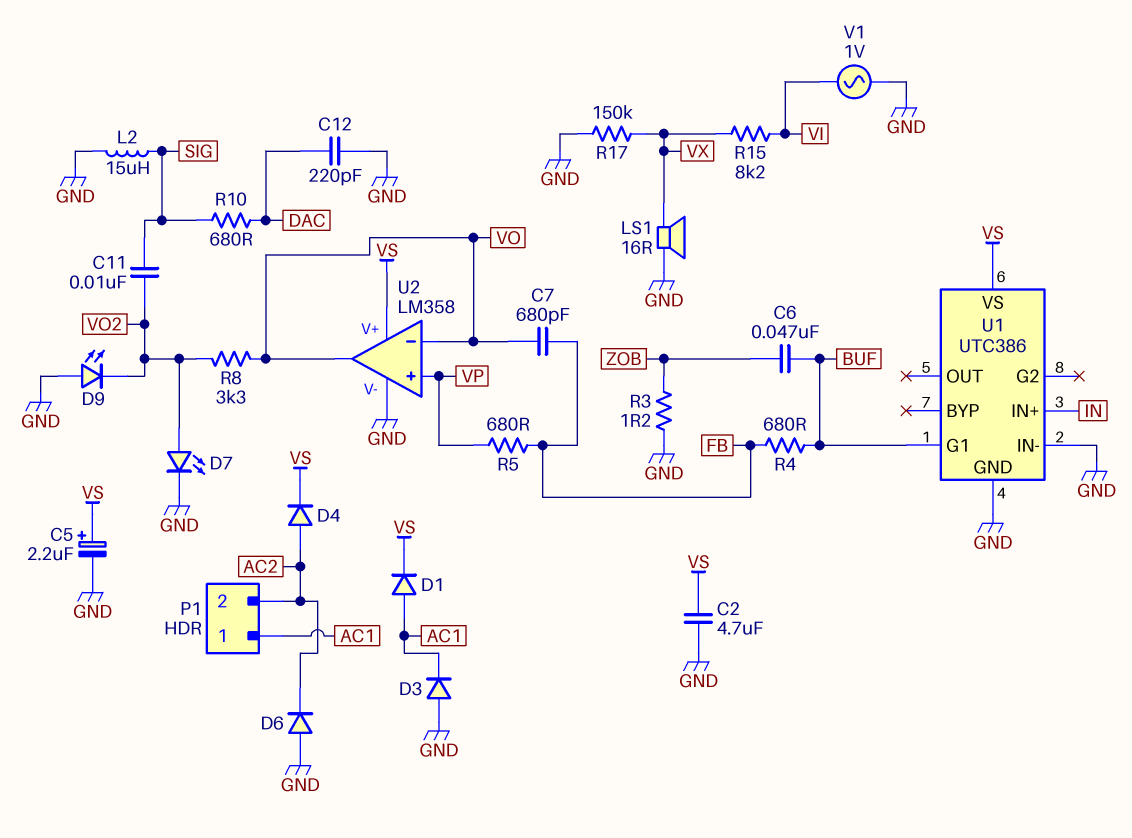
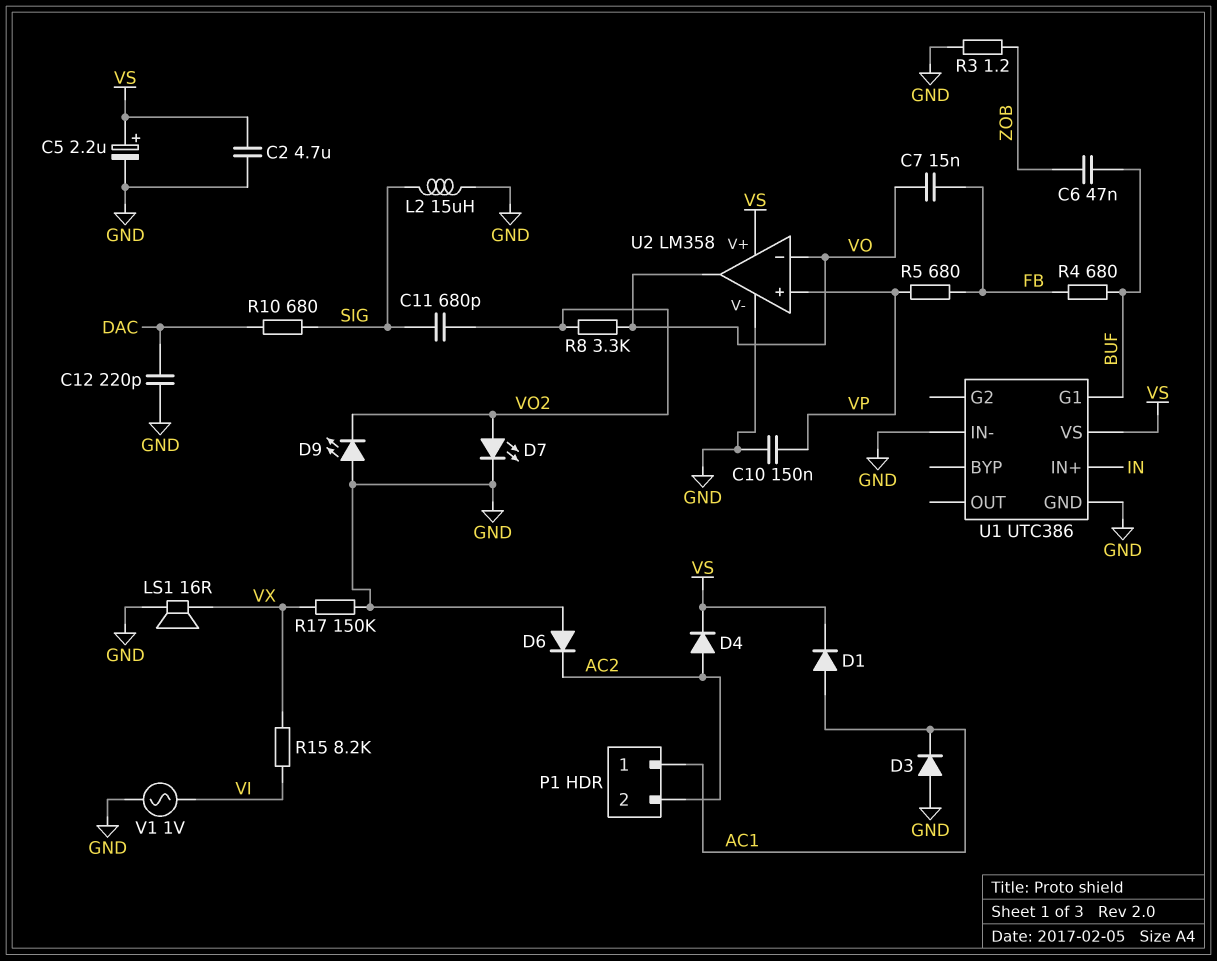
C7: 680pF (FB, VO) -> 15nF (FB, VO)
C10: none -> 150nF (GND, VP)
C11: 10nF (SIG, VO2) -> 680pF (SIG, VO2)

